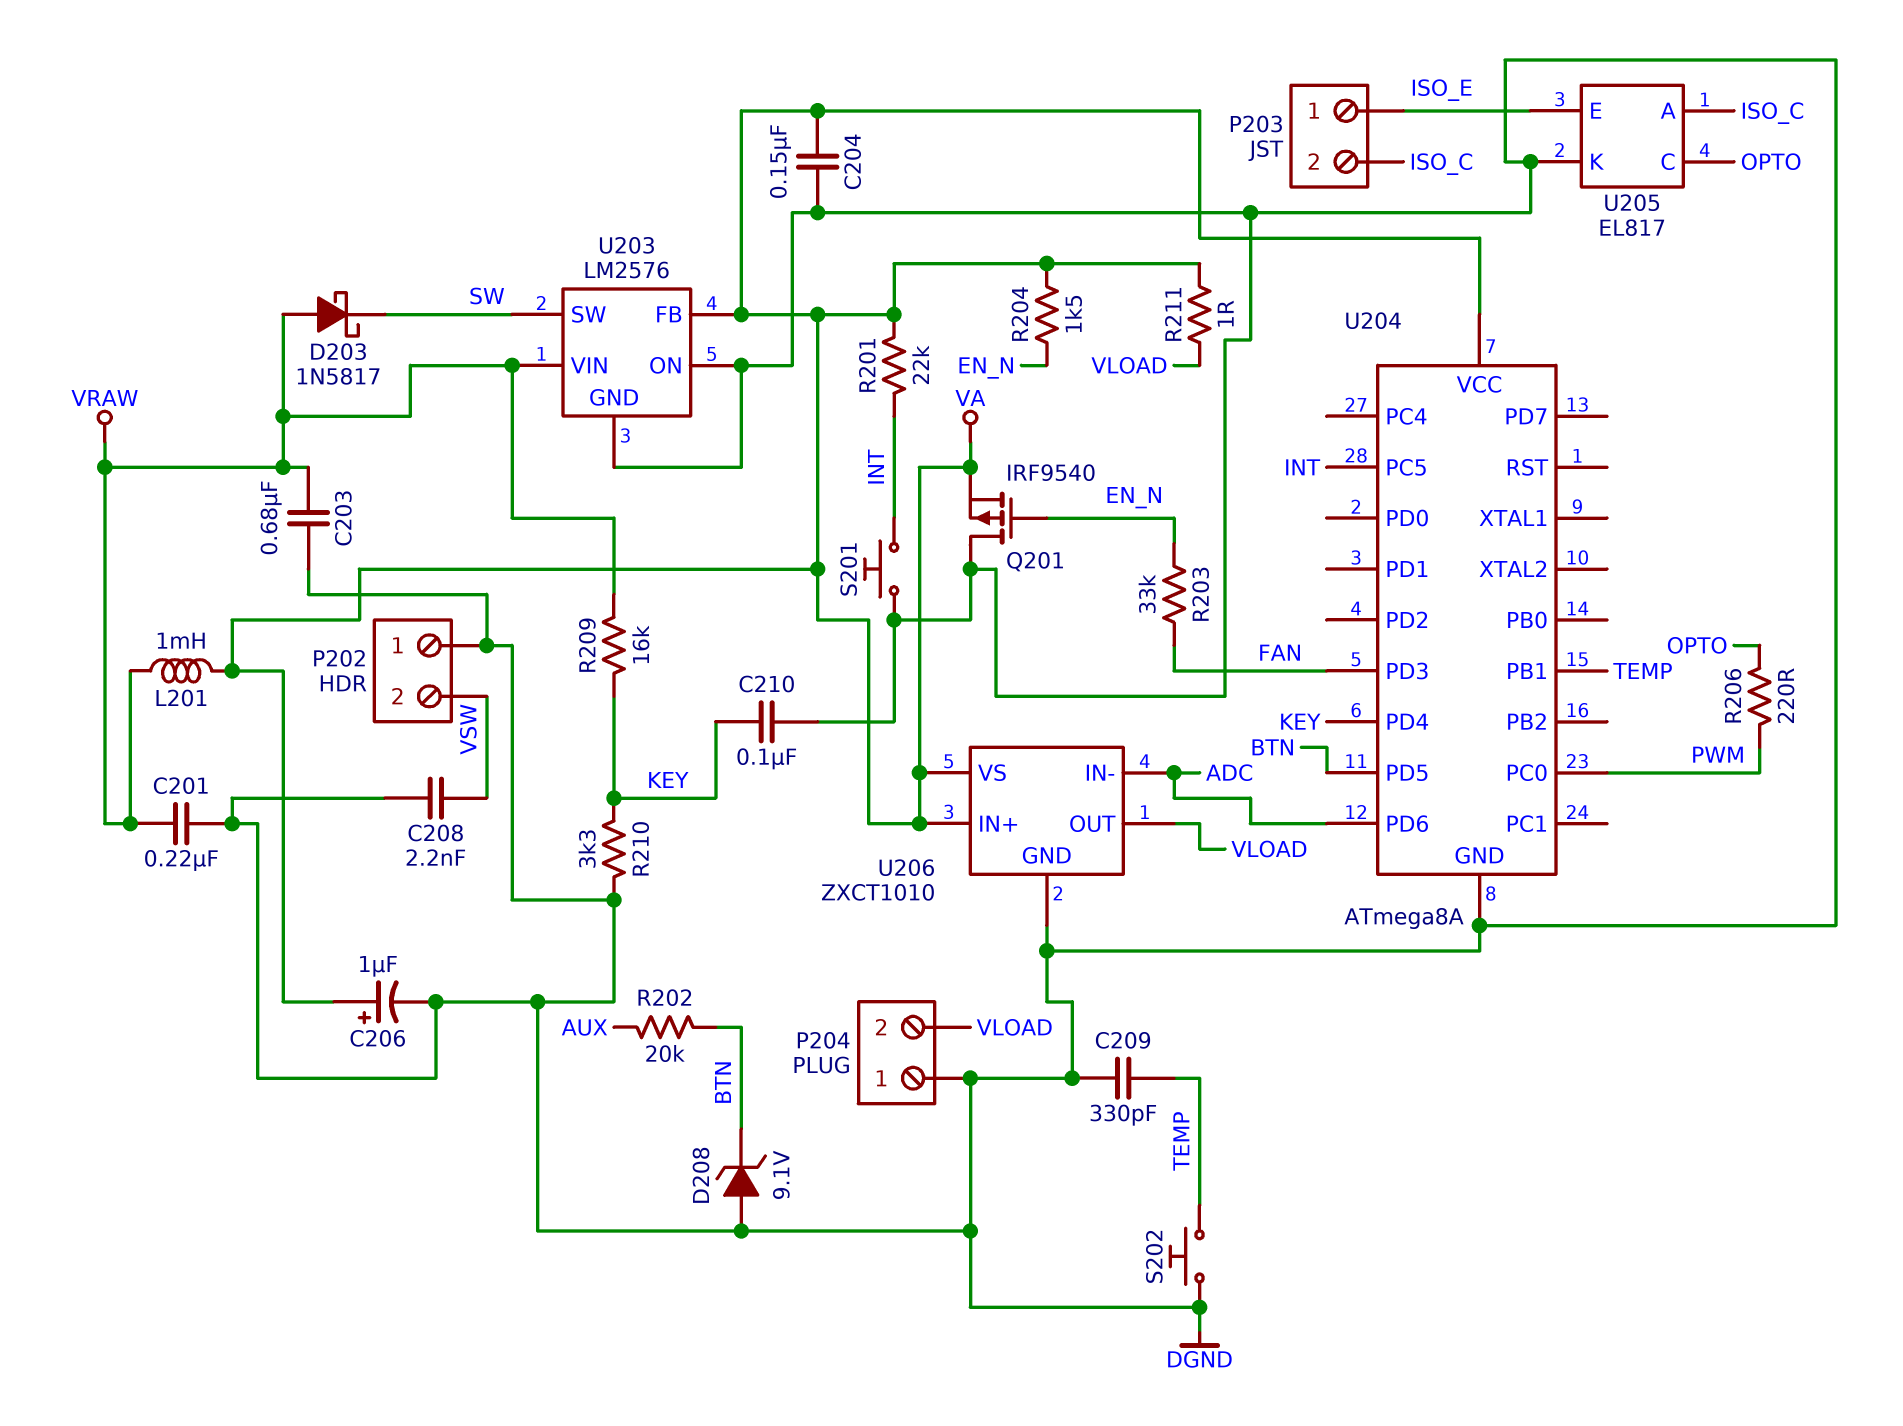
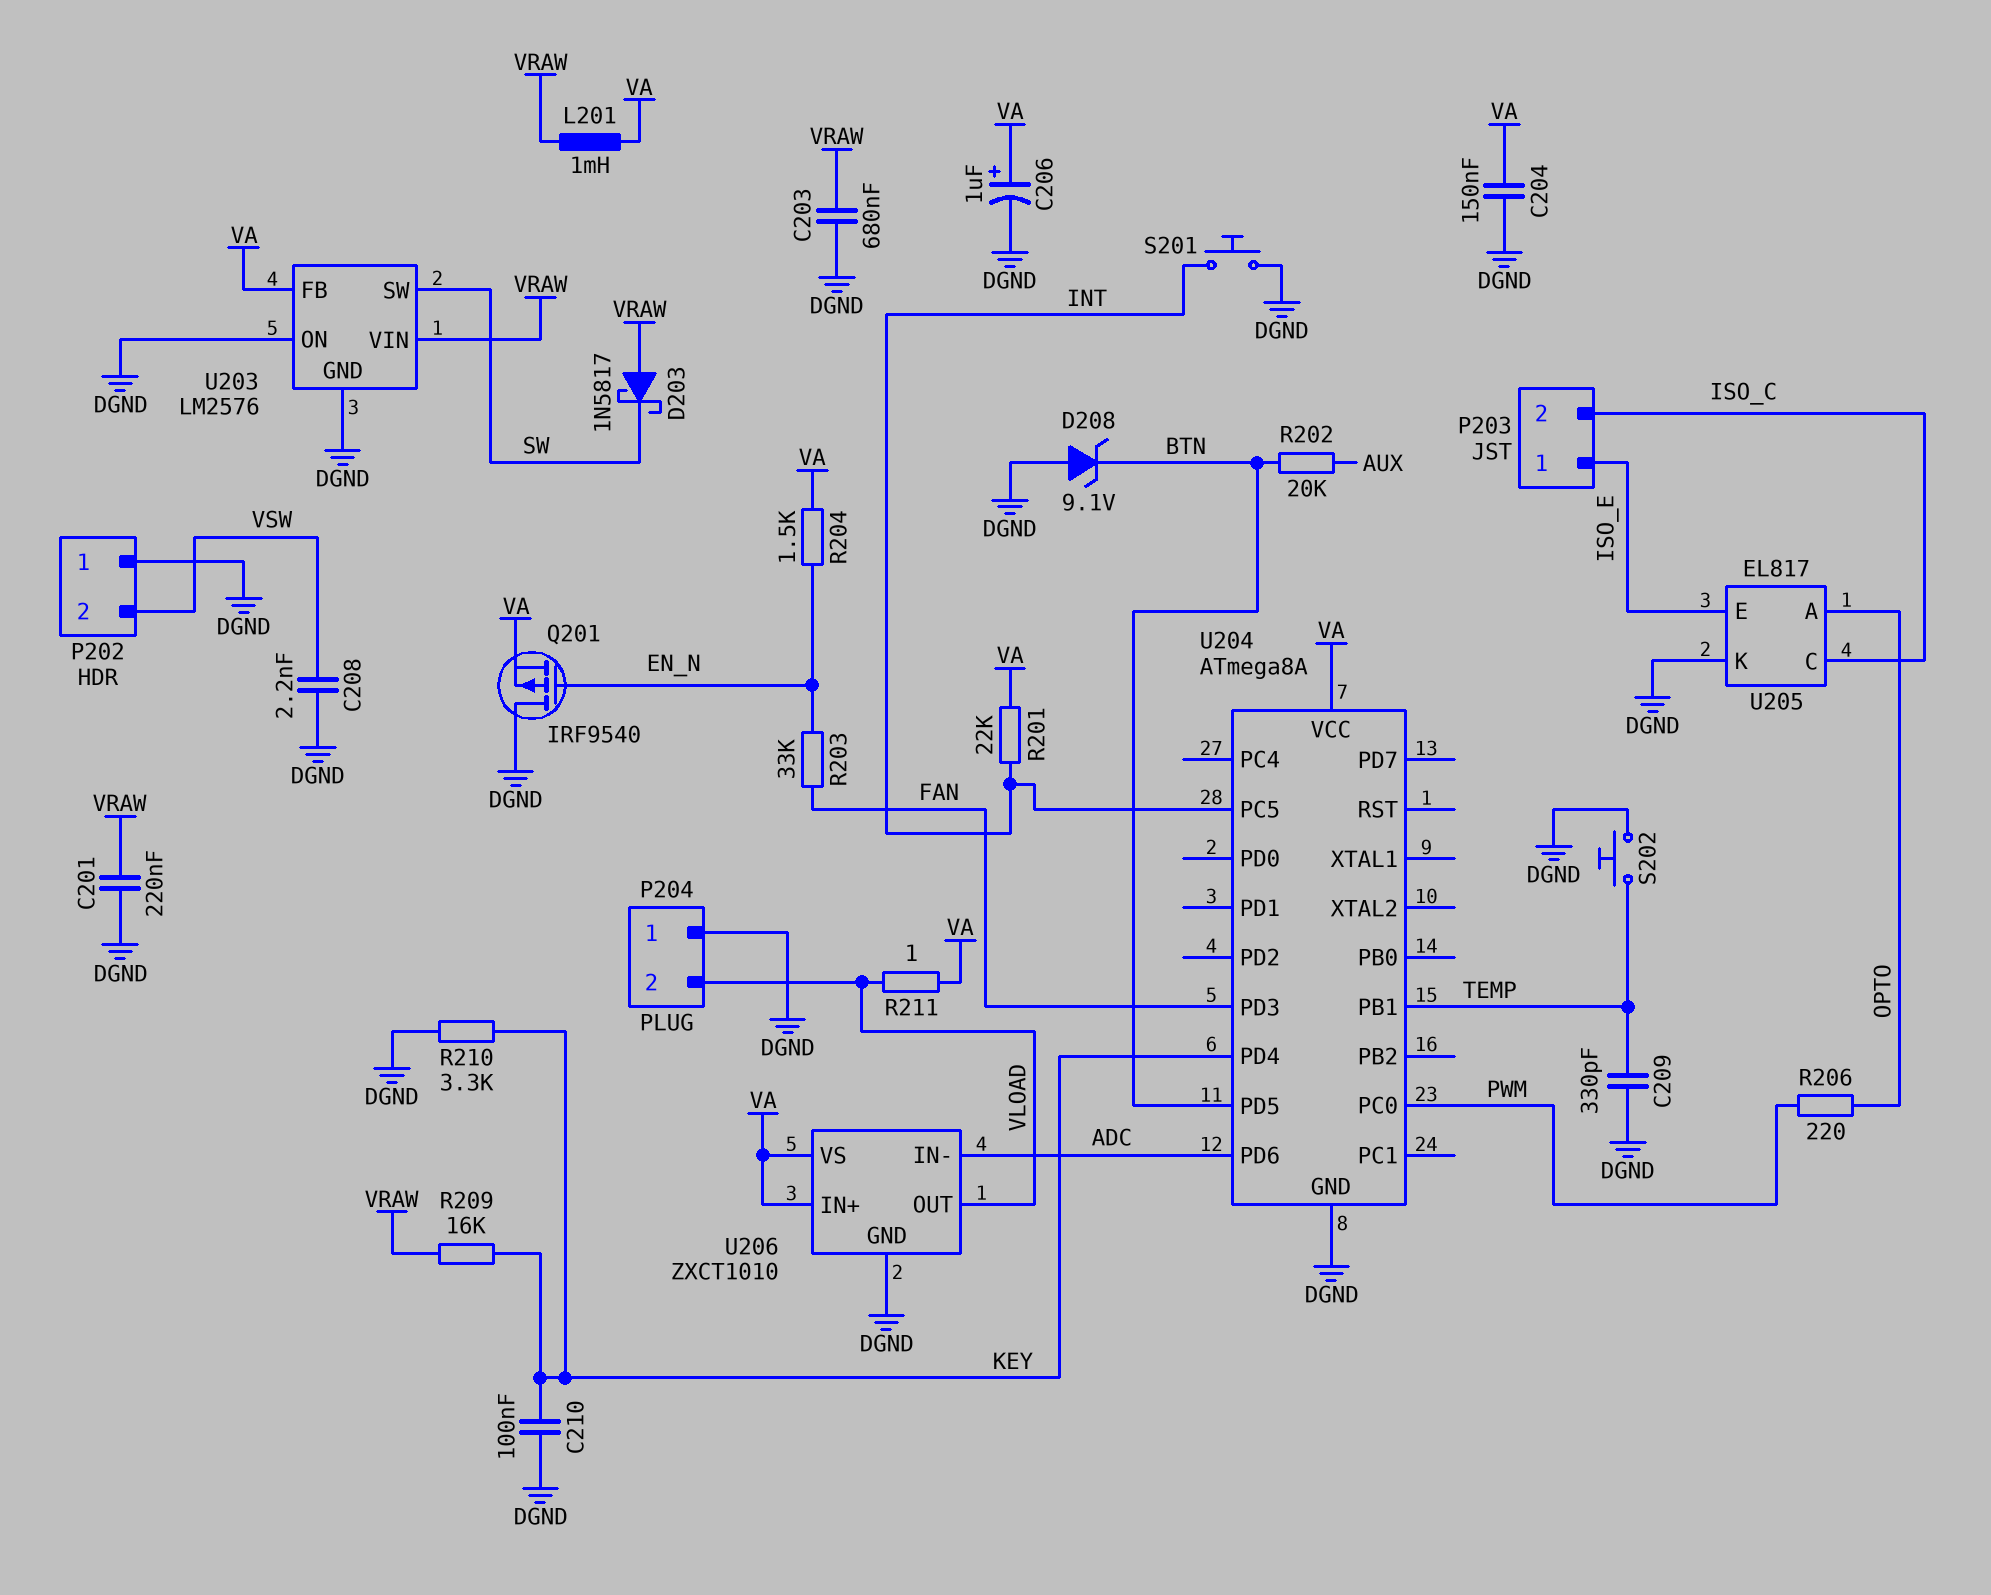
U205 pin A: ISO_C -> OPTO
U205 pin C: OPTO -> ISO_C

